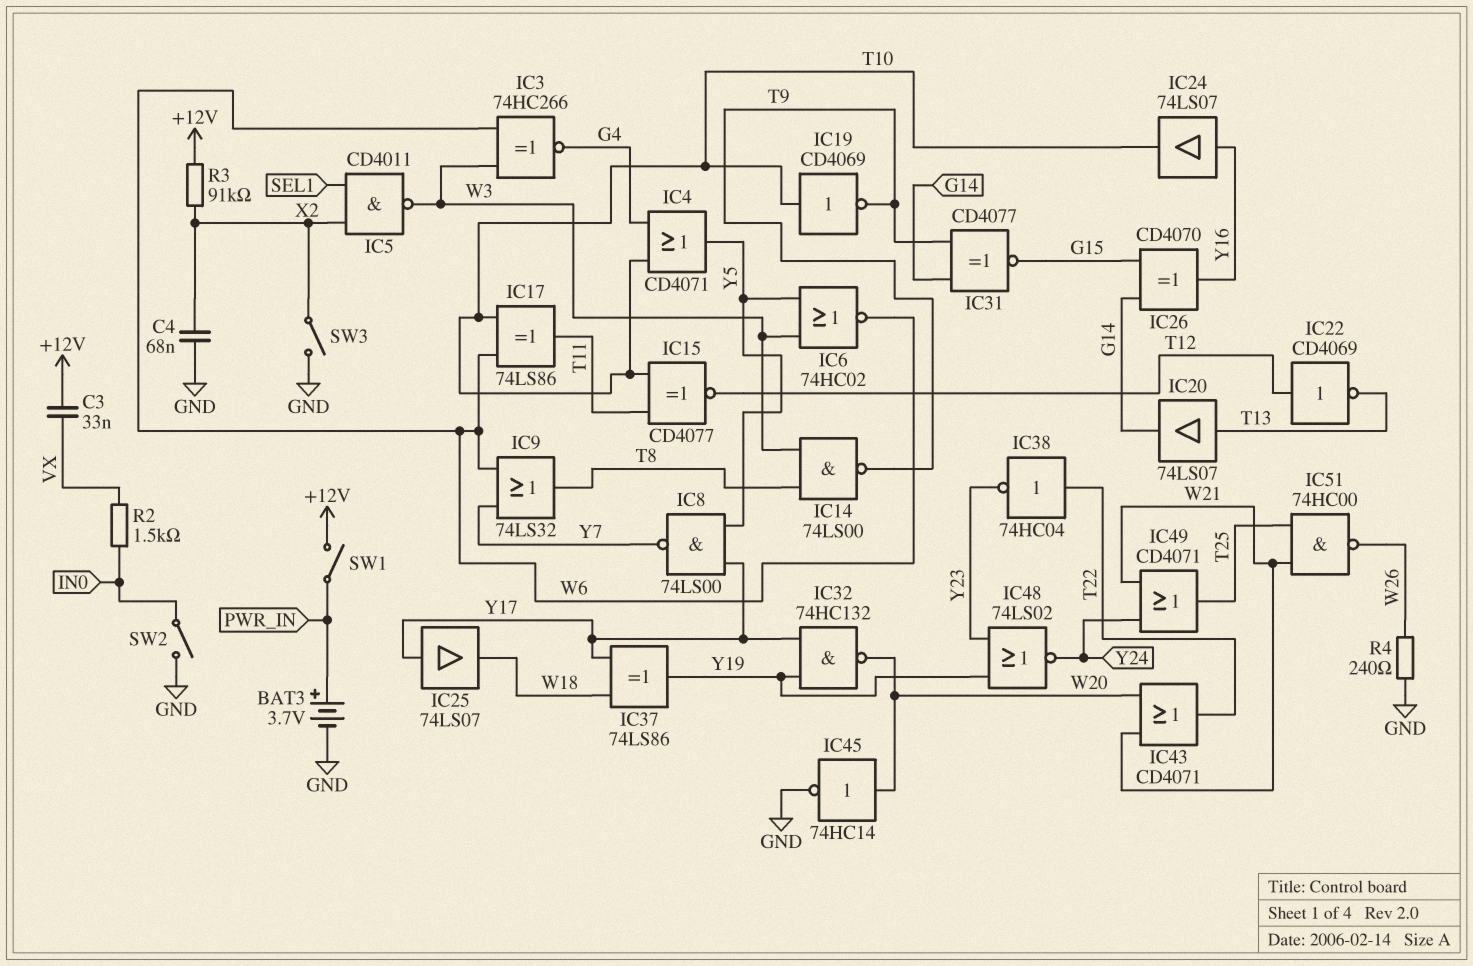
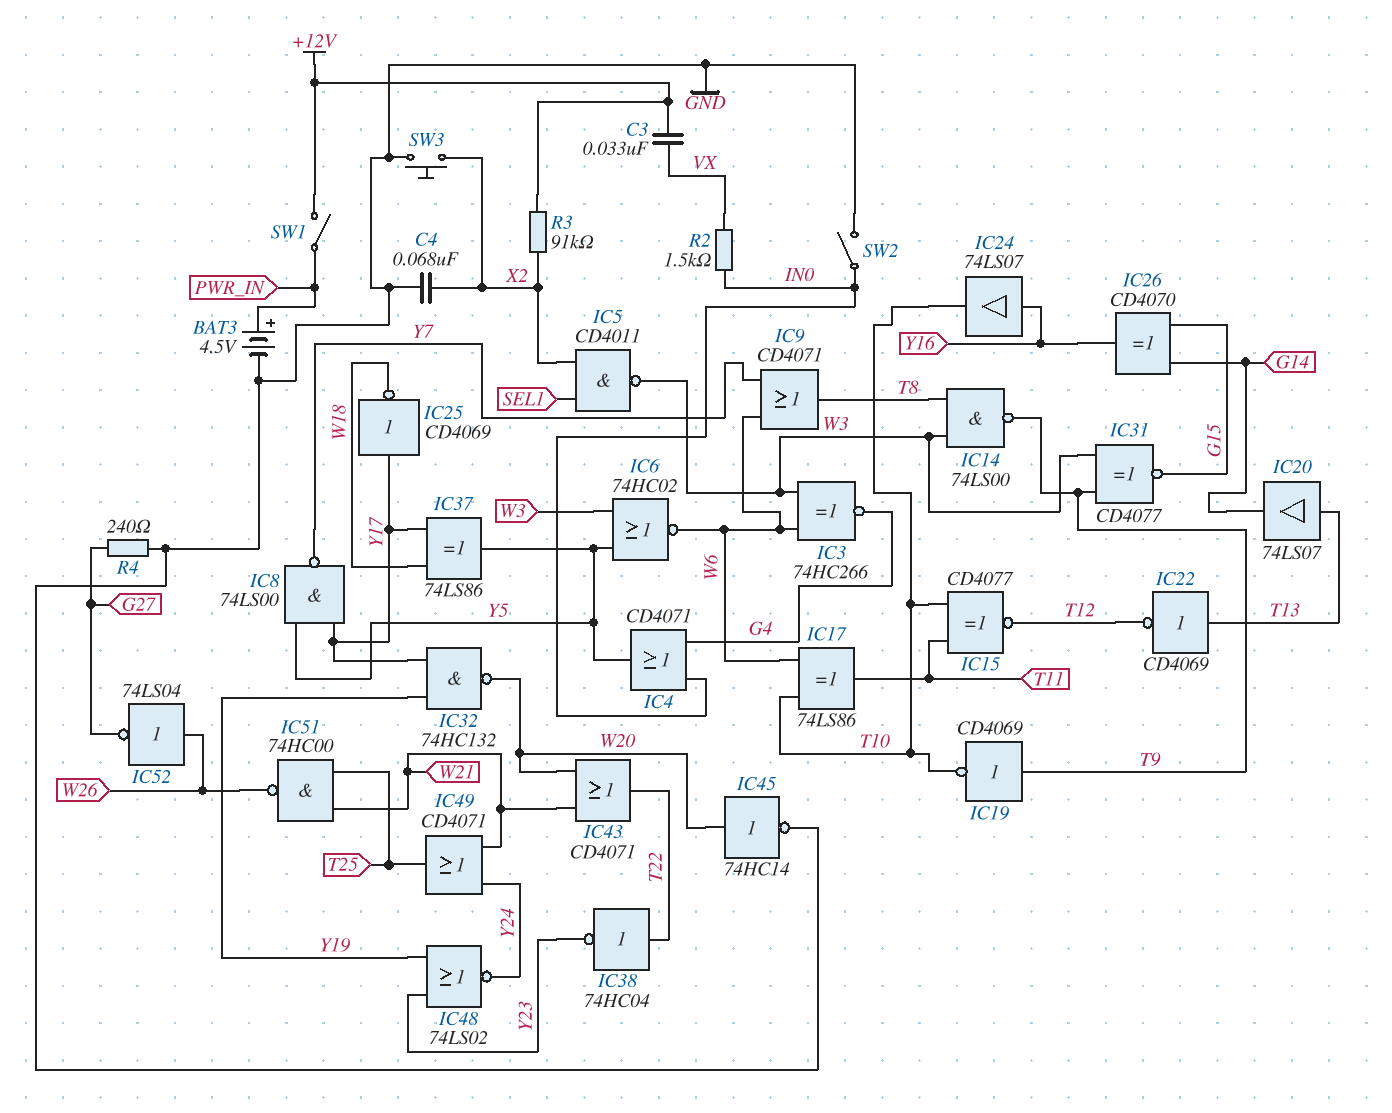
BAT3: 3.7V (plus PWR_IN, minus GND) -> 4.5V (plus PWR_IN, minus GND)
IC4: OR CD4071 (in G4, in T10, out Y5) -> OR CD4071 (in G4, in IN0, out Y5)
IC9: OR 74LS32 (in W6, in Y7, out T8) -> OR CD4071 (in W6, in Y7, out T8)
IC19: NOT CD4069 (in T10, out T9) -> NOT CD4069 (in T9, out T10)
IC22: NOT CD4069 (in T12, out T13) -> NOT CD4069 (in T13, out T12)
IC25: buffer 74LS07 (in Y17, out W18) -> NOT CD4069 (in Y17, out W18)
IC31: XNOR CD4077 (in G14, in T9, out G15) -> XNOR CD4077 (in T9, in W3, out G15)
IC37: XOR 74LS86 (in W18, in Y17, out Y19) -> XOR 74LS86 (in W18, in Y17, out Y5)
IC52: none -> NOT 74LS04 (in W26, out G27)
R4: 240 (GND, W26) -> 240 (G27, GND)
SW3: switch (GND, X2) -> button (GND, X2)

